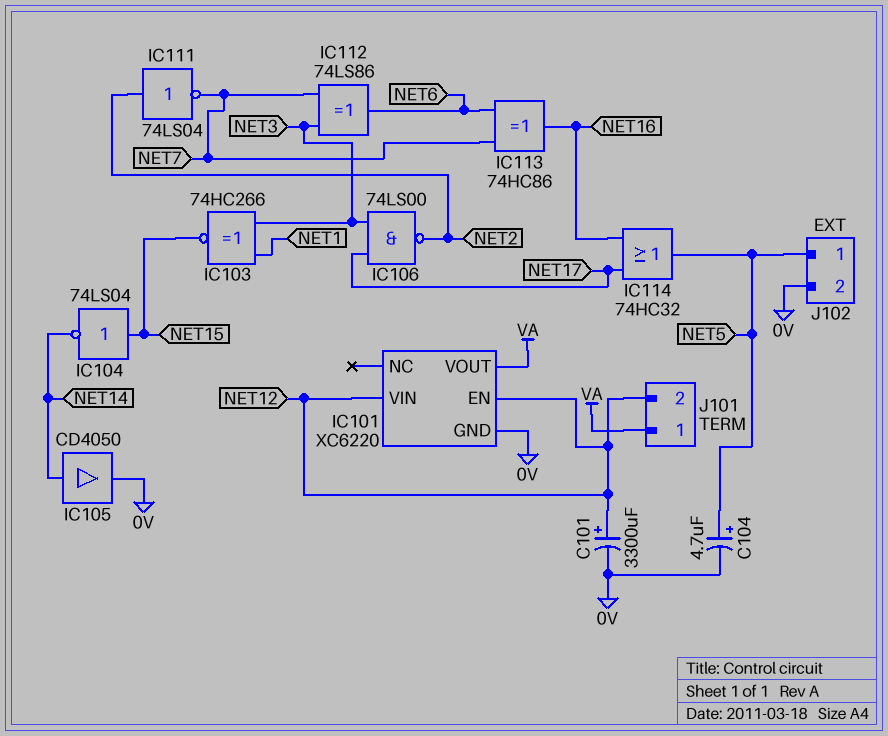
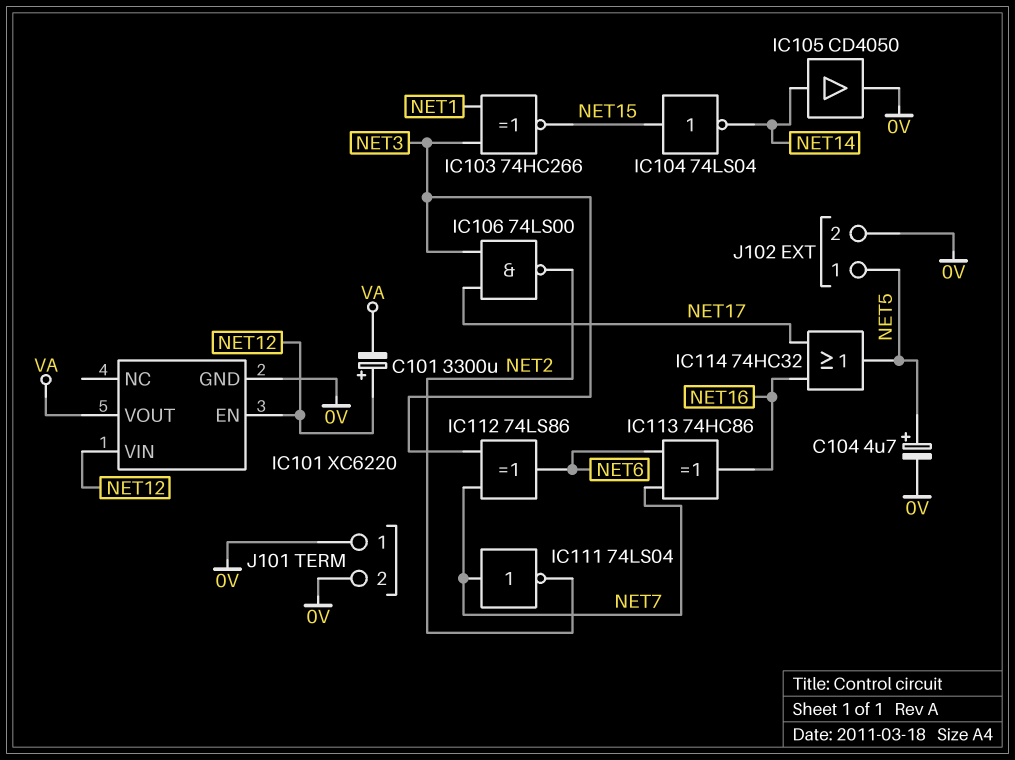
C101: 3300uF (plus NET12, minus 0V) -> 3300uF (plus NET12, minus VA)
IC111: NOT 74LS04 (in NET2, out NET7) -> NOT 74LS04 (in NET7, out NET2)
J101 pin 1: VA -> 0V
J101 pin 2: NET12 -> 0V

